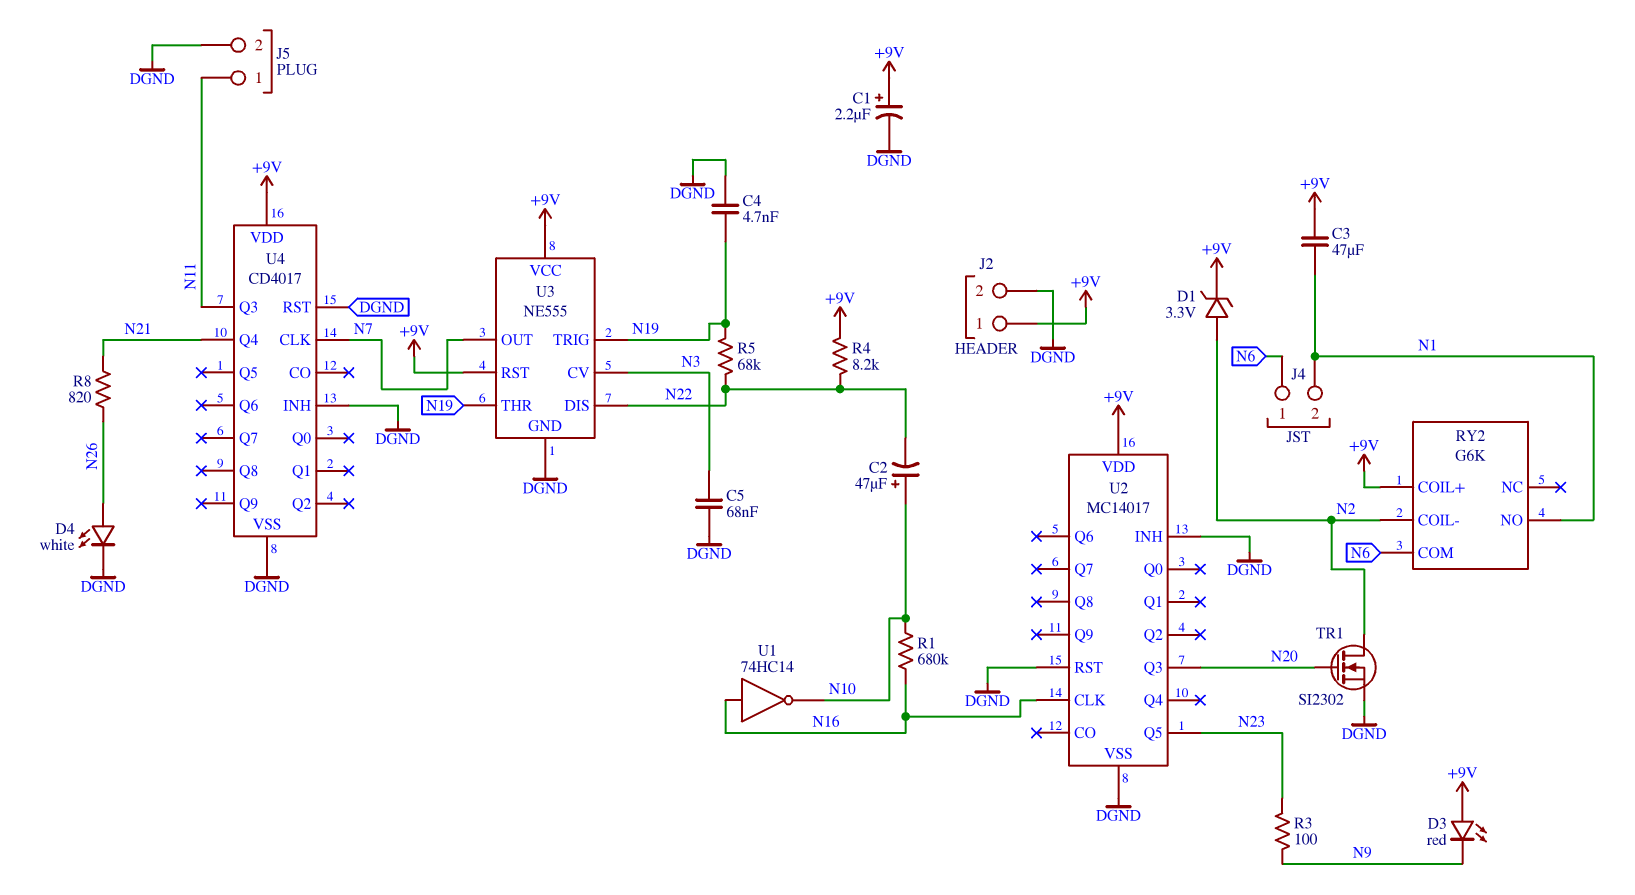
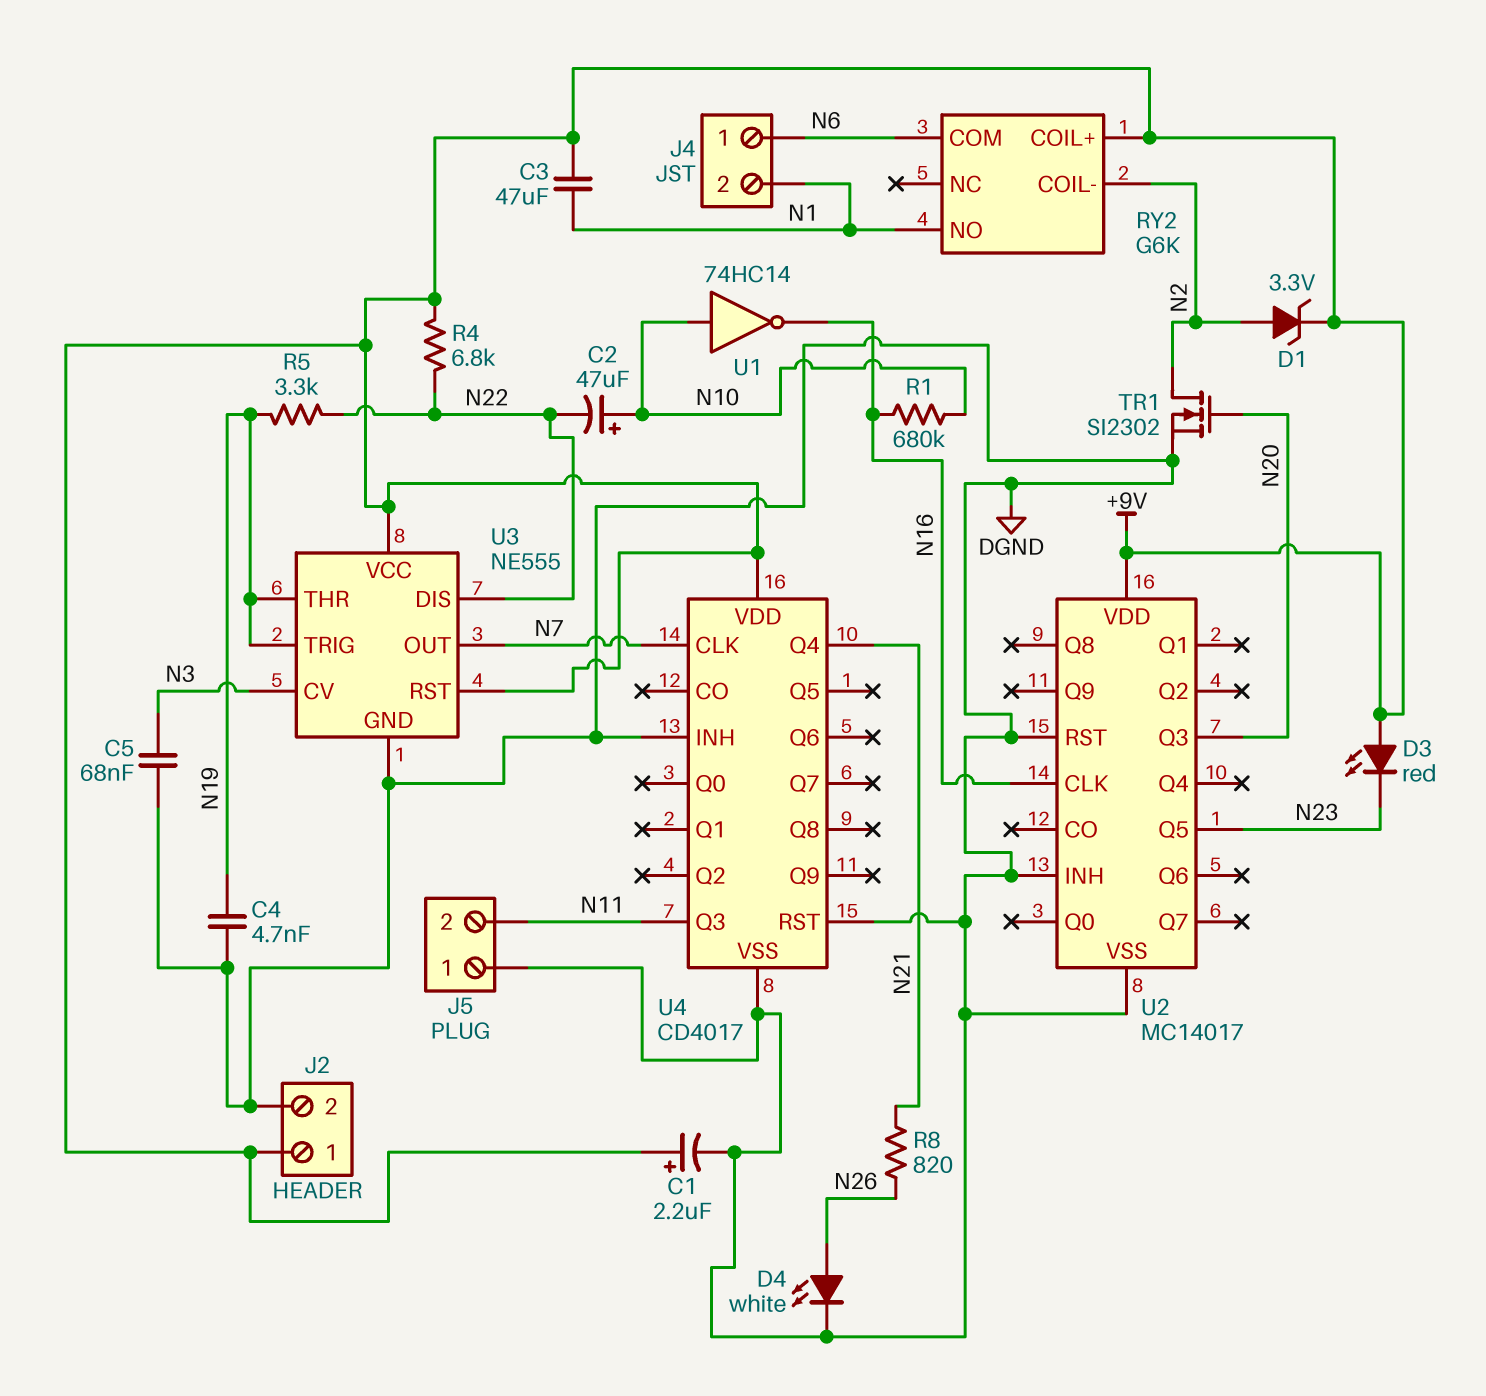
D3: LED red (A +9V, K N9) -> LED red (A +9V, K N23)
J5 pin 1: N11 -> DGND
J5 pin 2: DGND -> N11
R3: 100 (N9, N23) -> none
R4: 8.2k (+9V, N22) -> 6.8k (+9V, N22)
R5: 68k (N19, N22) -> 3.3k (N19, N22)
U1: NOT 74HC14 (in N16, out N10) -> NOT 74HC14 (in N10, out N16)

